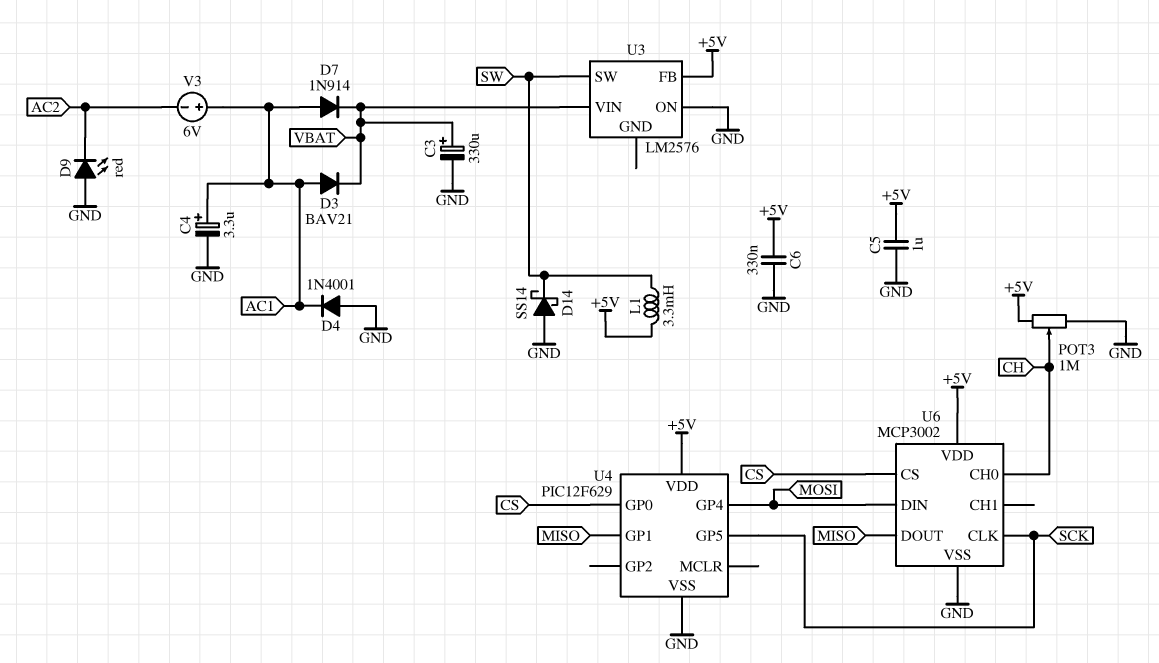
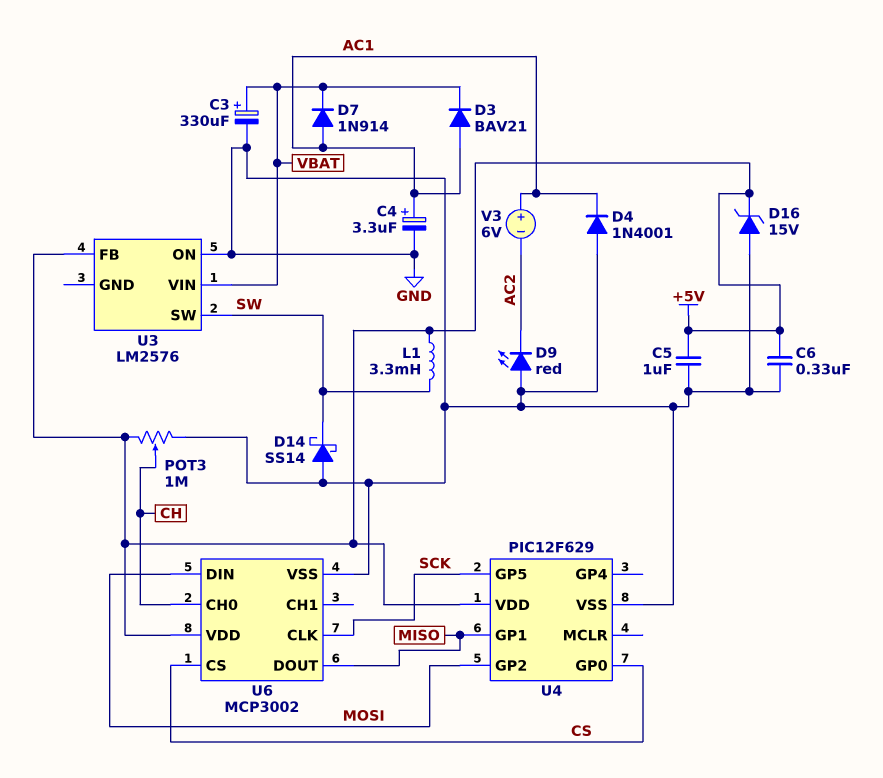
D16: none -> zener 15V (A GND, K +5V)
U4 pin GP2: none -> MOSI
U4 pin GP4: MOSI -> none

